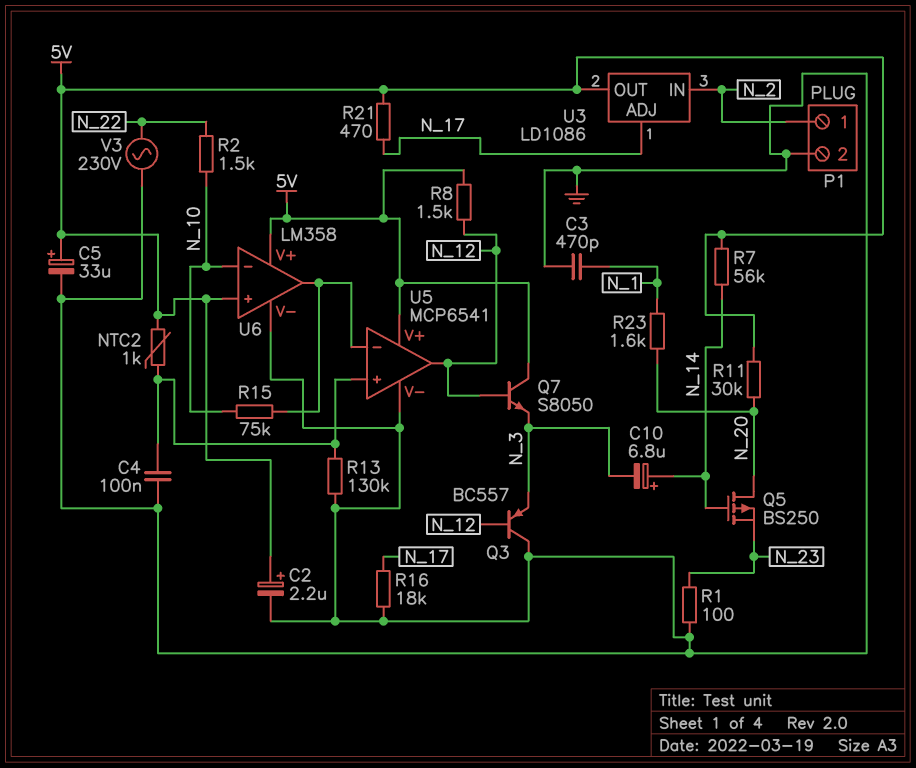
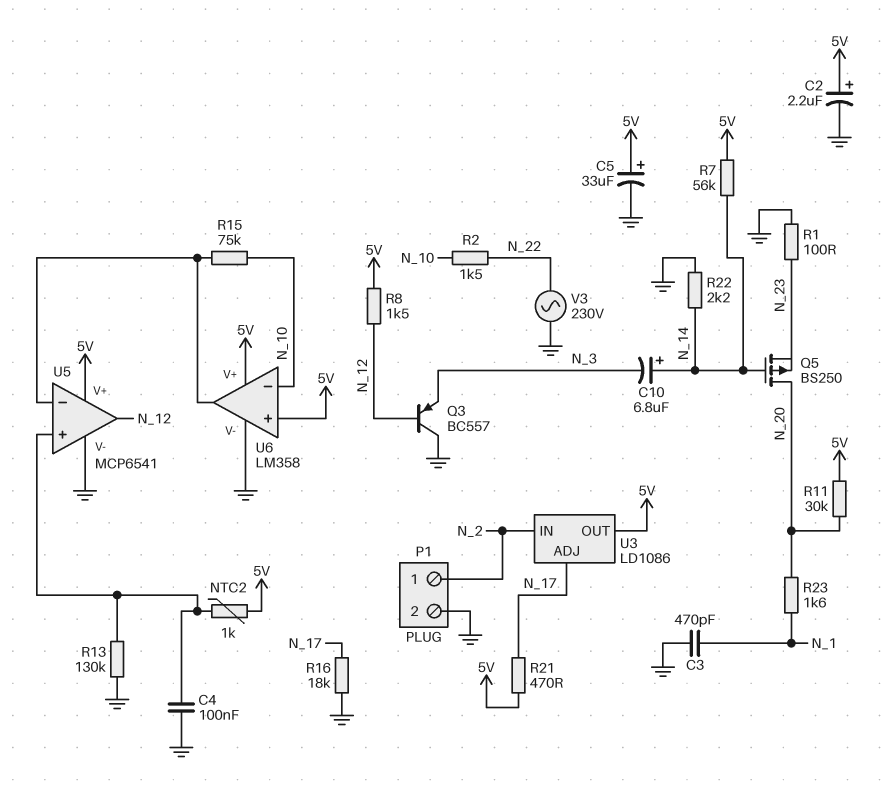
Q7: NPN S8050 (B N_12, C 5V, E N_3) -> none
R22: none -> 2.2k (GND, N_14)

